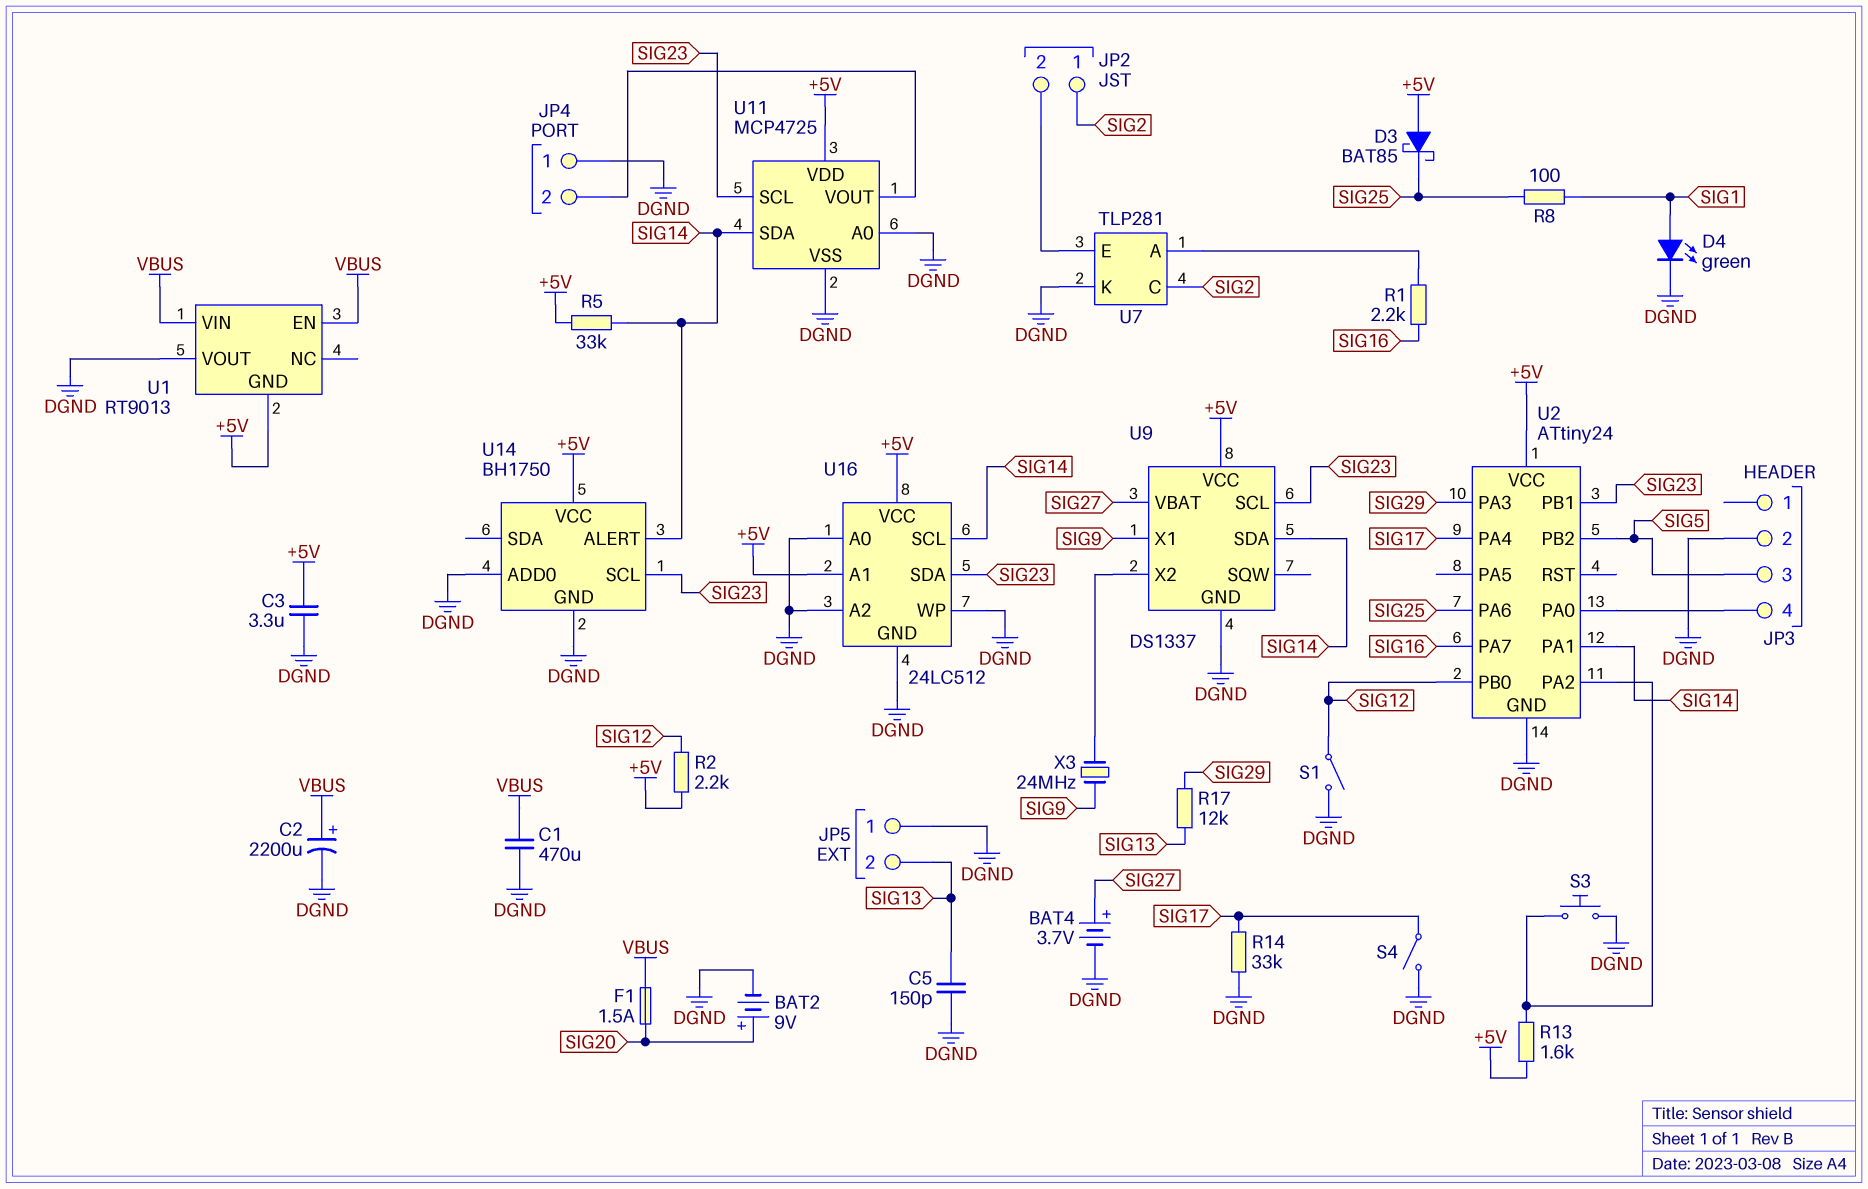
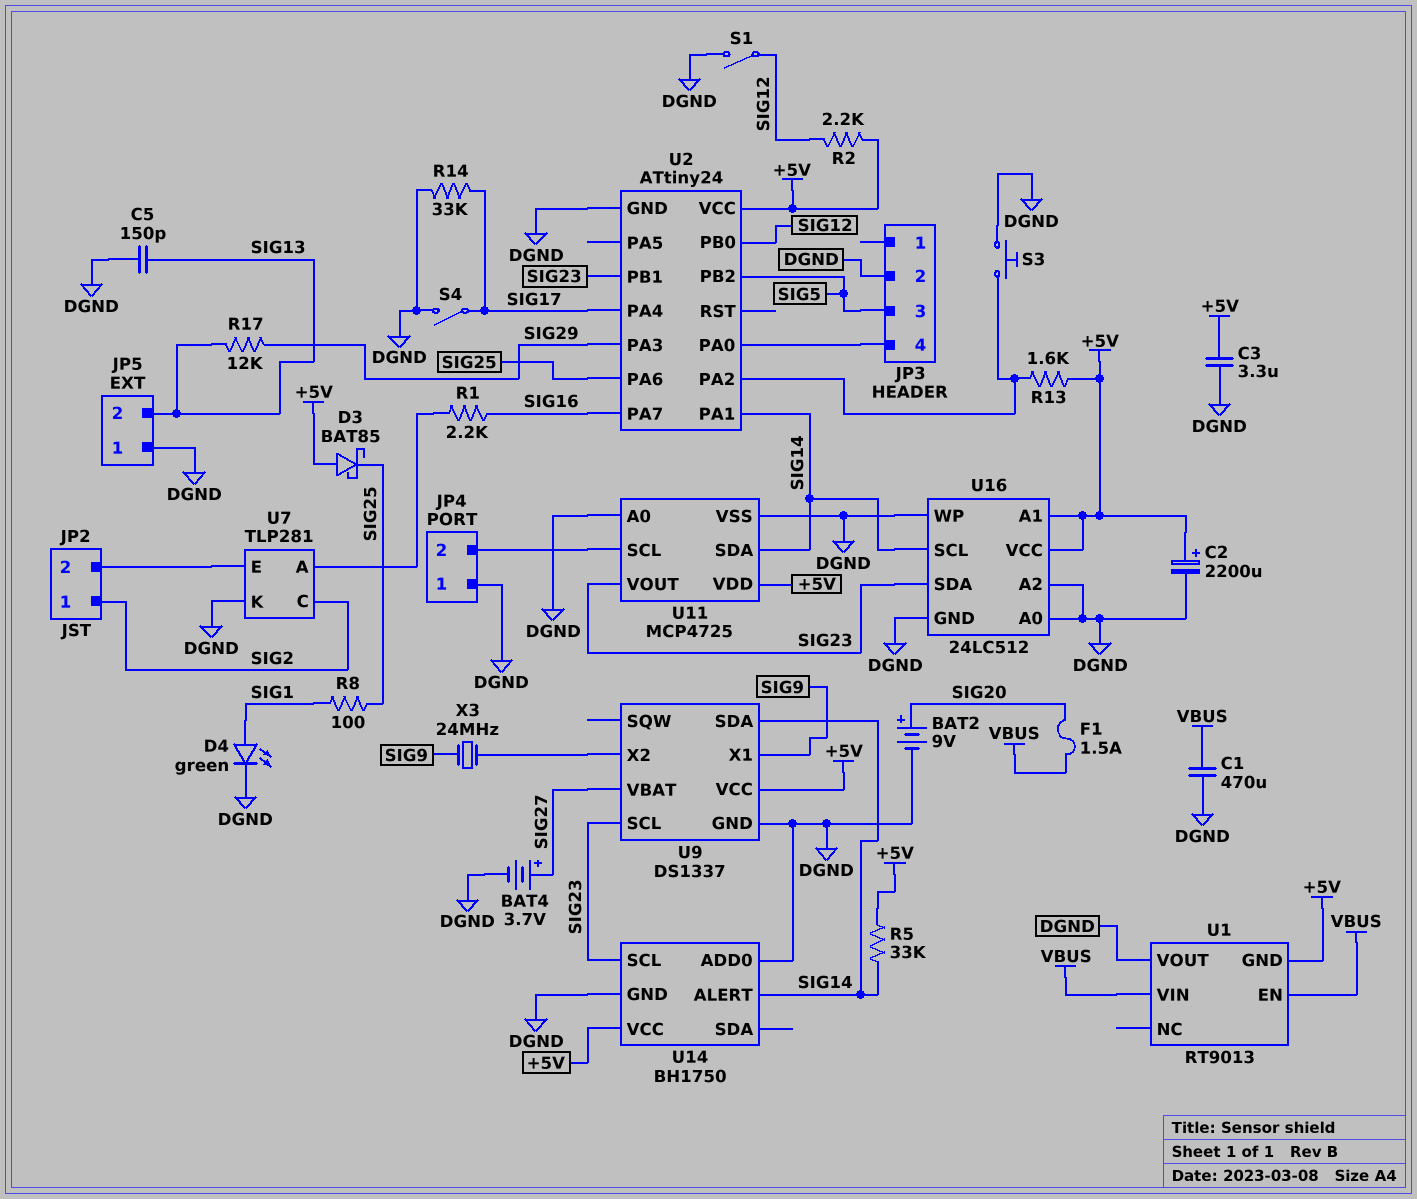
C2: 2200uF (plus VBUS, minus DGND) -> 2200uF (plus +5V, minus DGND)
U11 pin SCL: SIG23 -> JP4/2
U11 pin VOUT: JP4/2 -> SIG23

